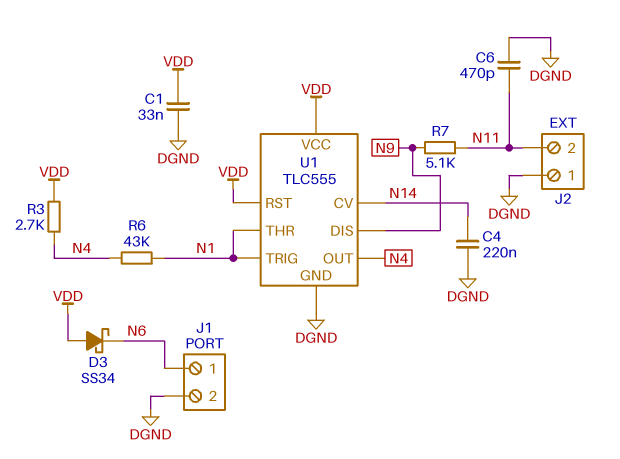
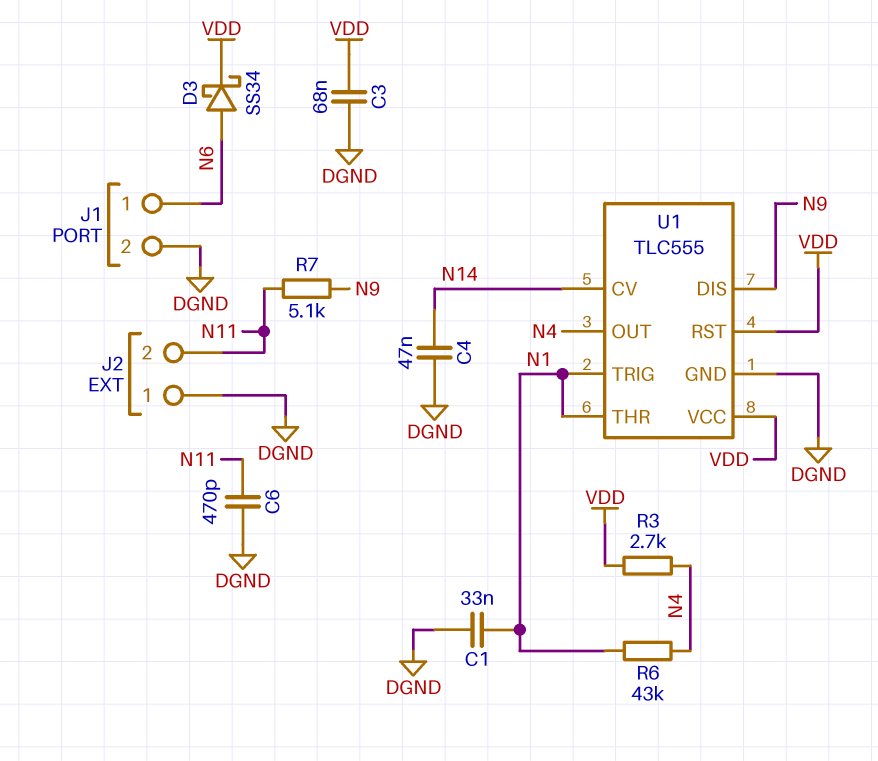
C1: 33nF (DGND, VDD) -> 33nF (DGND, N1)
C3: none -> 68nF (DGND, VDD)
C4: 220nF (DGND, N14) -> 47nF (DGND, N14)
D3: schottky SS34 (A VDD, K N6) -> schottky SS34 (A N6, K VDD)

